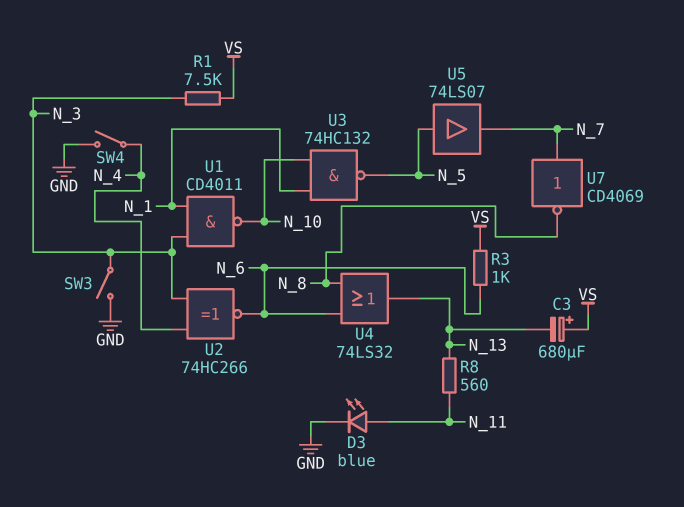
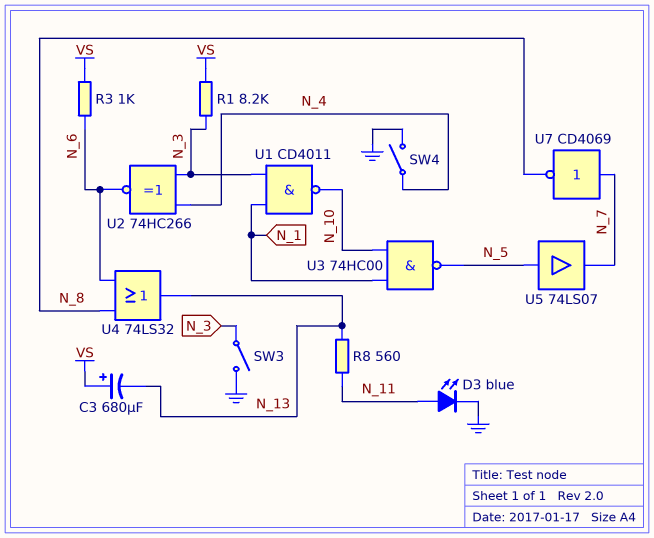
R1: 7.5k (N_3, VS) -> 8.2k (N_3, VS)
U3: NAND 74HC132 (in N_1, in N_10, out N_5) -> NAND 74HC00 (in N_1, in N_10, out N_5)

